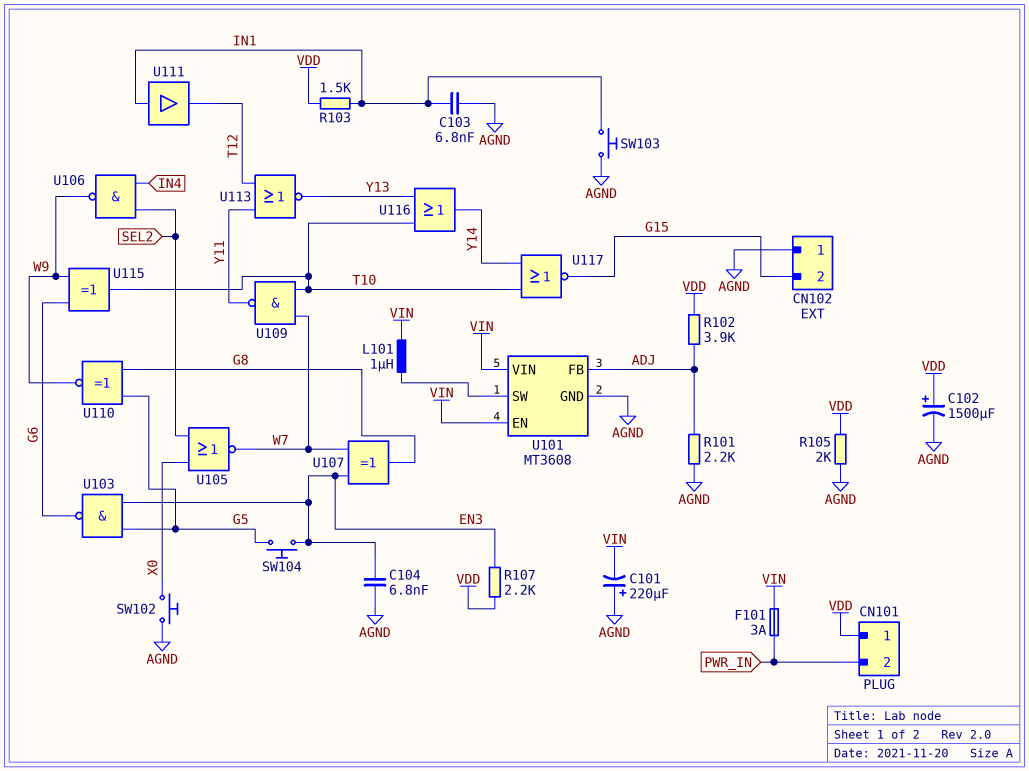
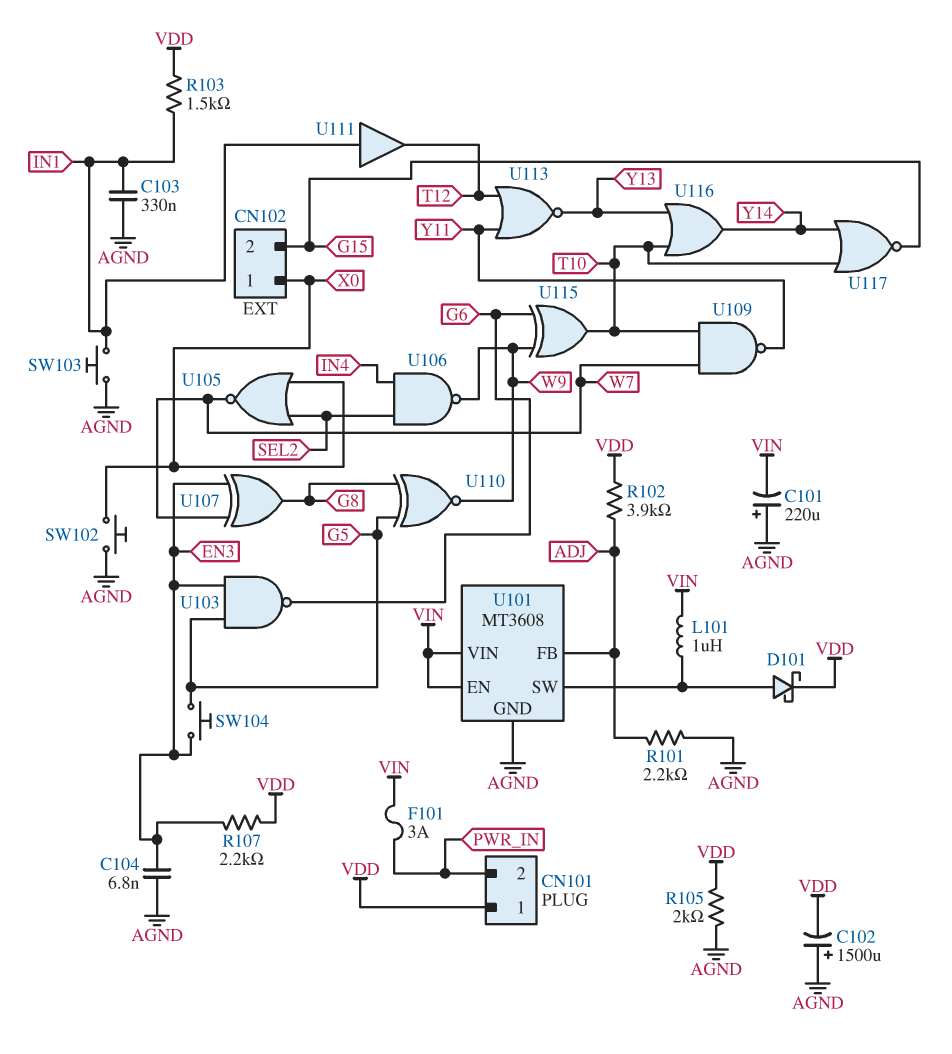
C102: 1500uF (plus VDD, minus AGND) -> 1500uF (plus AGND, minus VDD)
C103: 6.8nF (AGND, IN1) -> 330nF (AGND, IN1)
CN102 pin 1: AGND -> X0
D101: none -> schottky (A U101/SW, K VDD)

